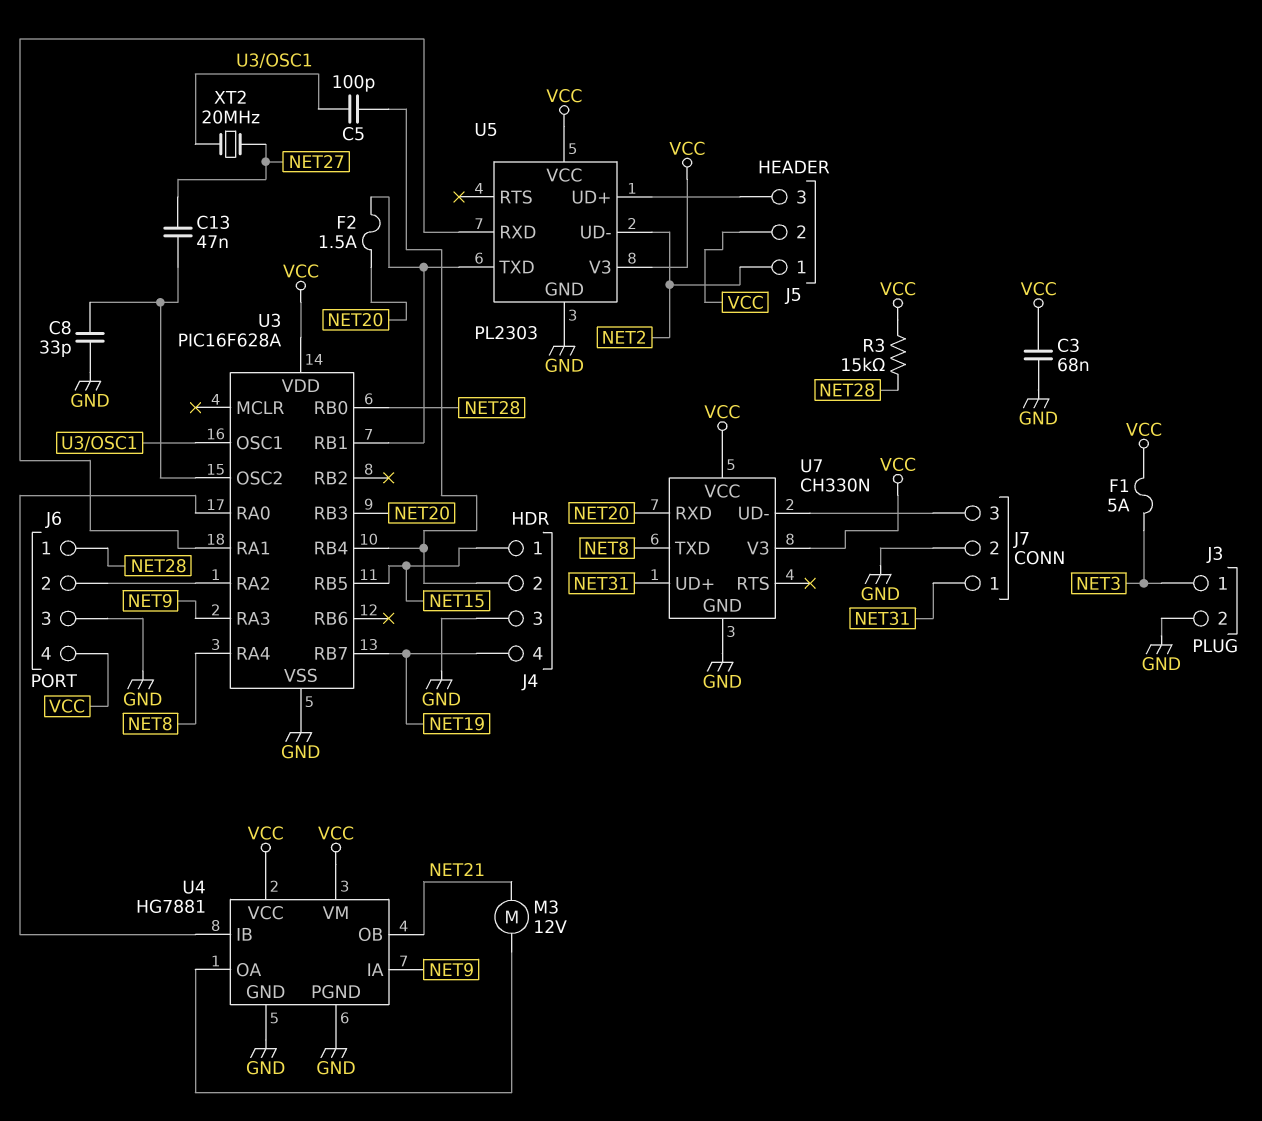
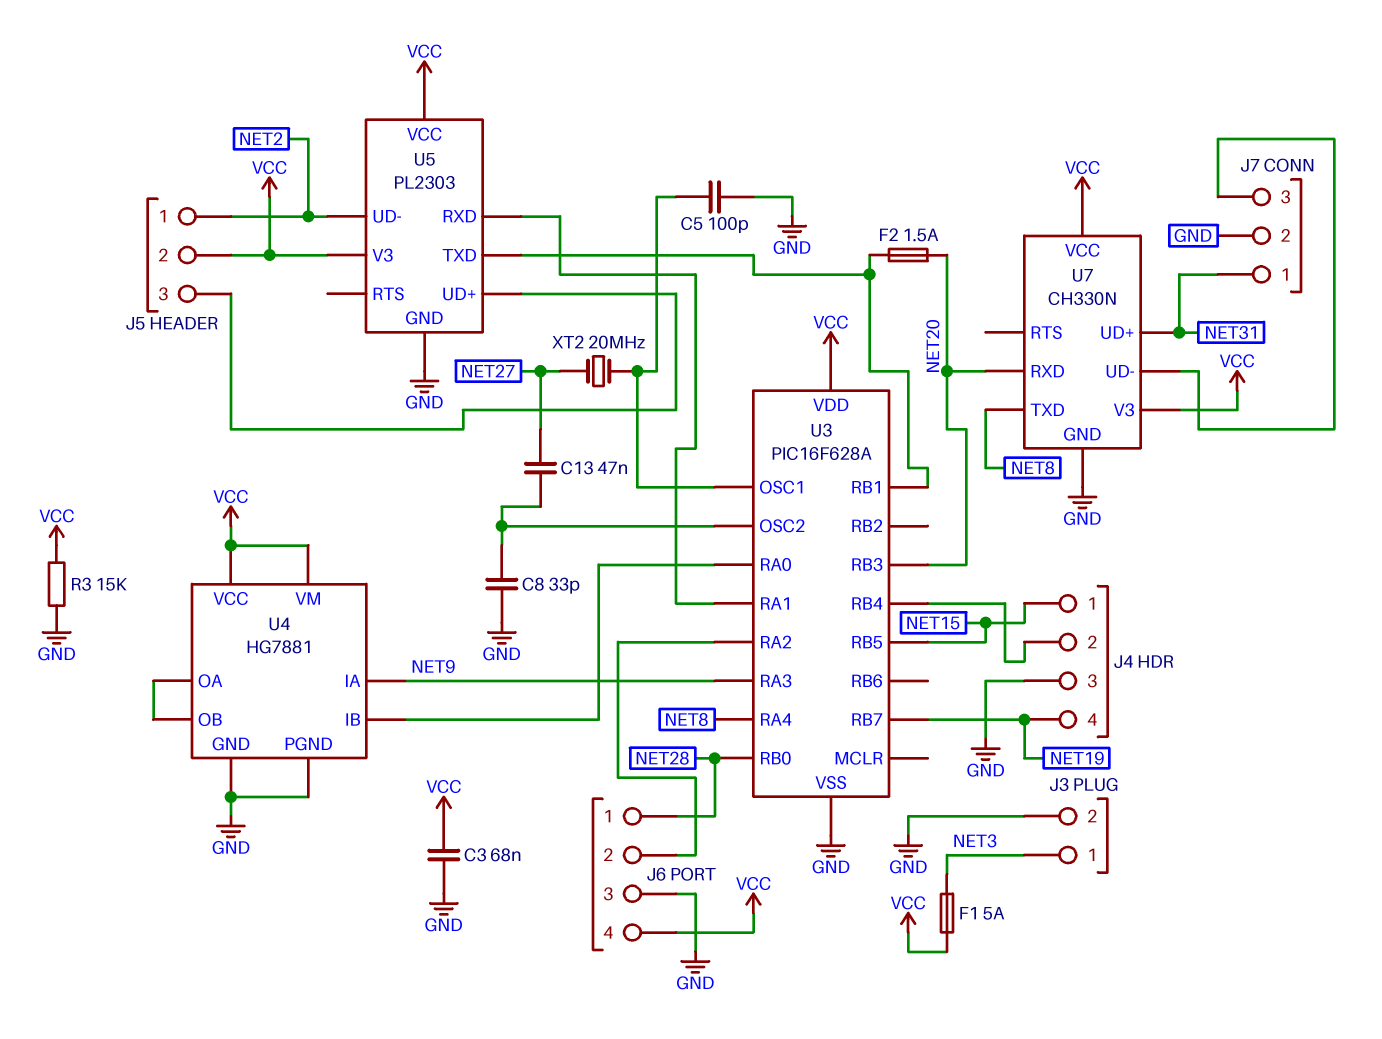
C5: 100pF (J4/2, U3/OSC1) -> 100pF (GND, U3/OSC1)
M3: motor 12V (NET21, U4/OA) -> none
R3: 15k (NET28, VCC) -> 15k (GND, VCC)
U4 pin OB: NET21 -> U4/OA

